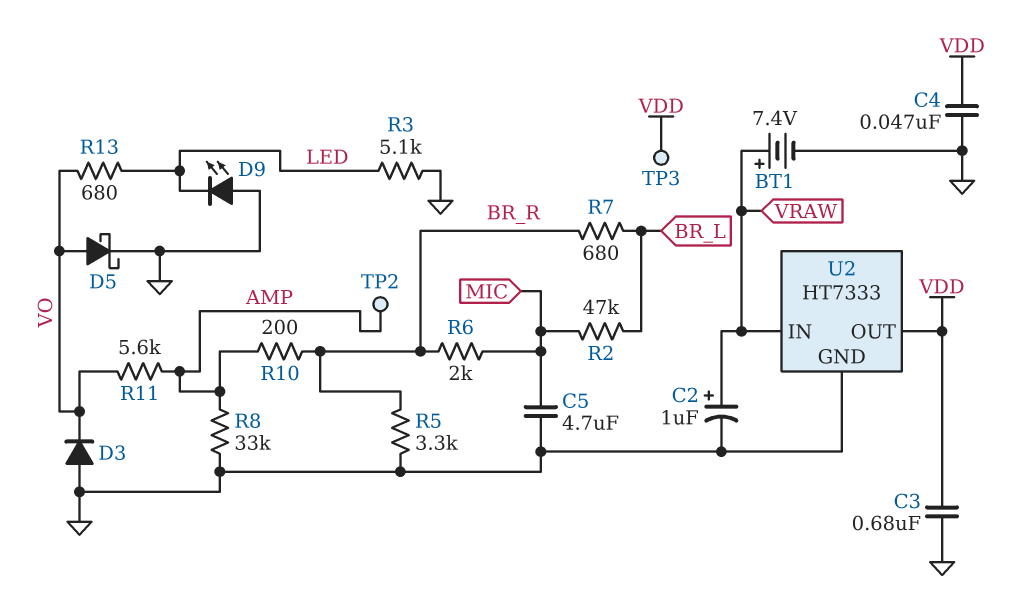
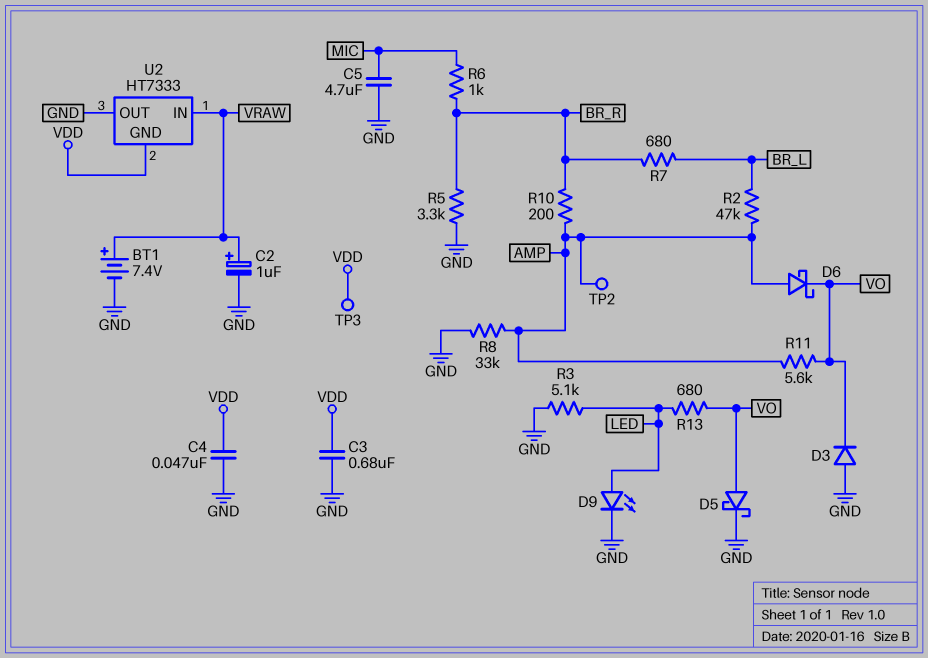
D6: none -> schottky (A AMP, K VO)
D9: LED (A GND, K LED) -> LED (A LED, K GND)
R2: 47k (BR_L, MIC) -> 47k (AMP, BR_L)
R6: 2k (BR_R, MIC) -> 1k (BR_R, MIC)
U2 pin GND: GND -> VDD
U2 pin OUT: VDD -> GND

